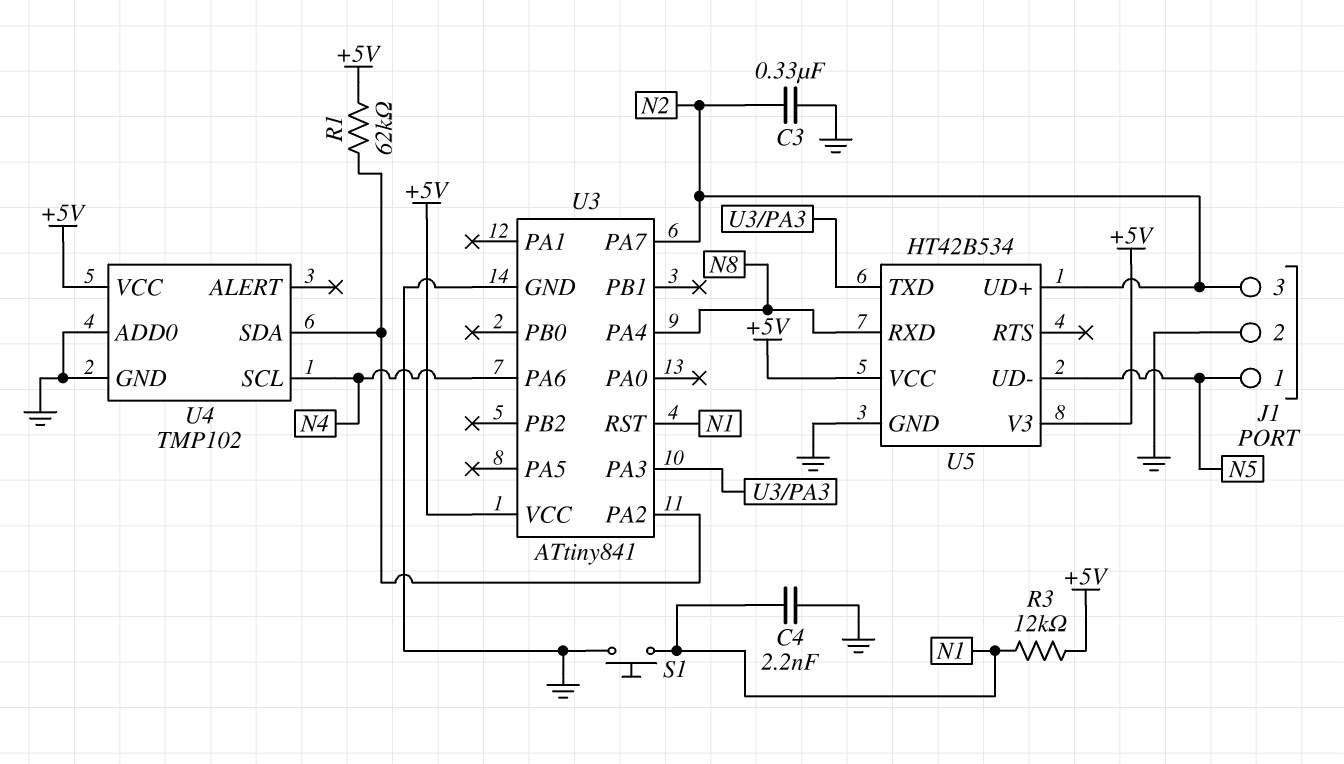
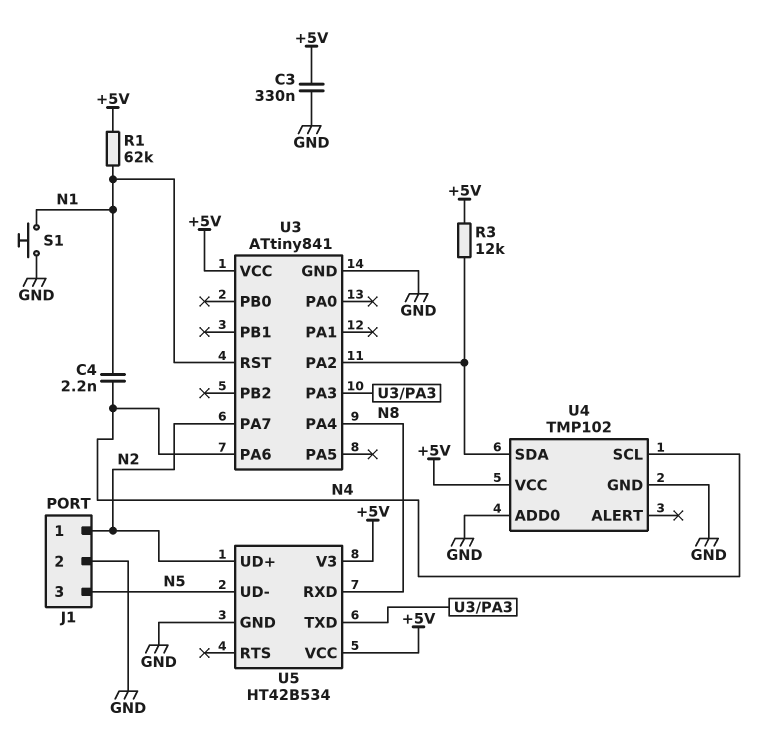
C3: 330nF (GND, N2) -> 330nF (+5V, GND)
C4: 2.2nF (GND, N1) -> 2.2nF (N1, N4)
J1 pin 1: N5 -> N2
J1 pin 3: N2 -> N5
R1: 62k (+5V, U3/PA2) -> 62k (+5V, N1)
R3: 12k (+5V, N1) -> 12k (+5V, U3/PA2)

